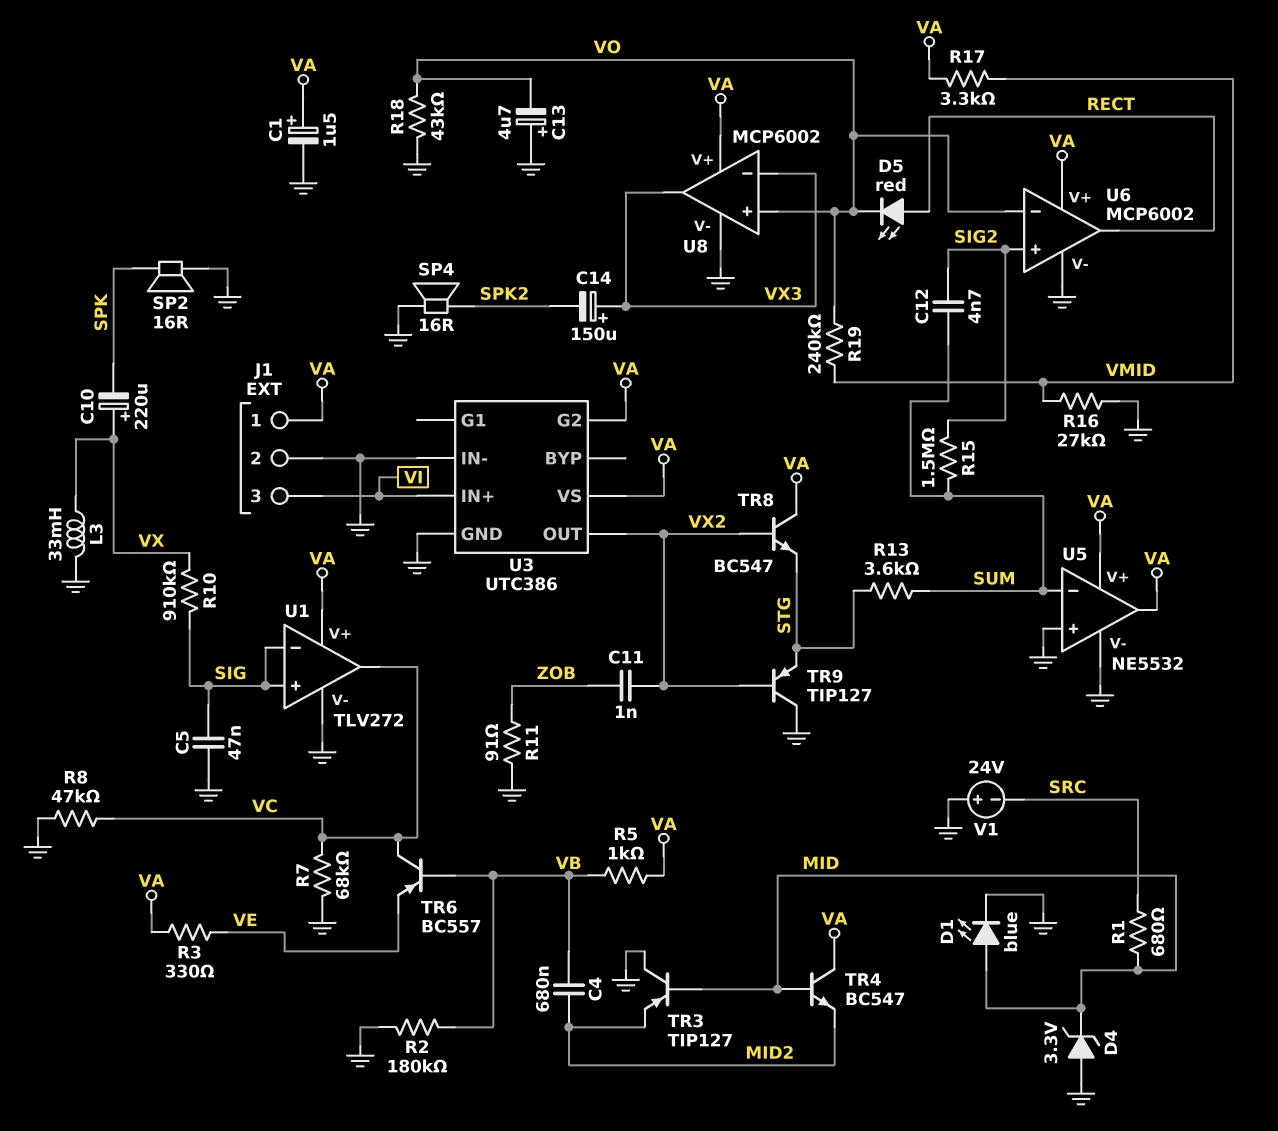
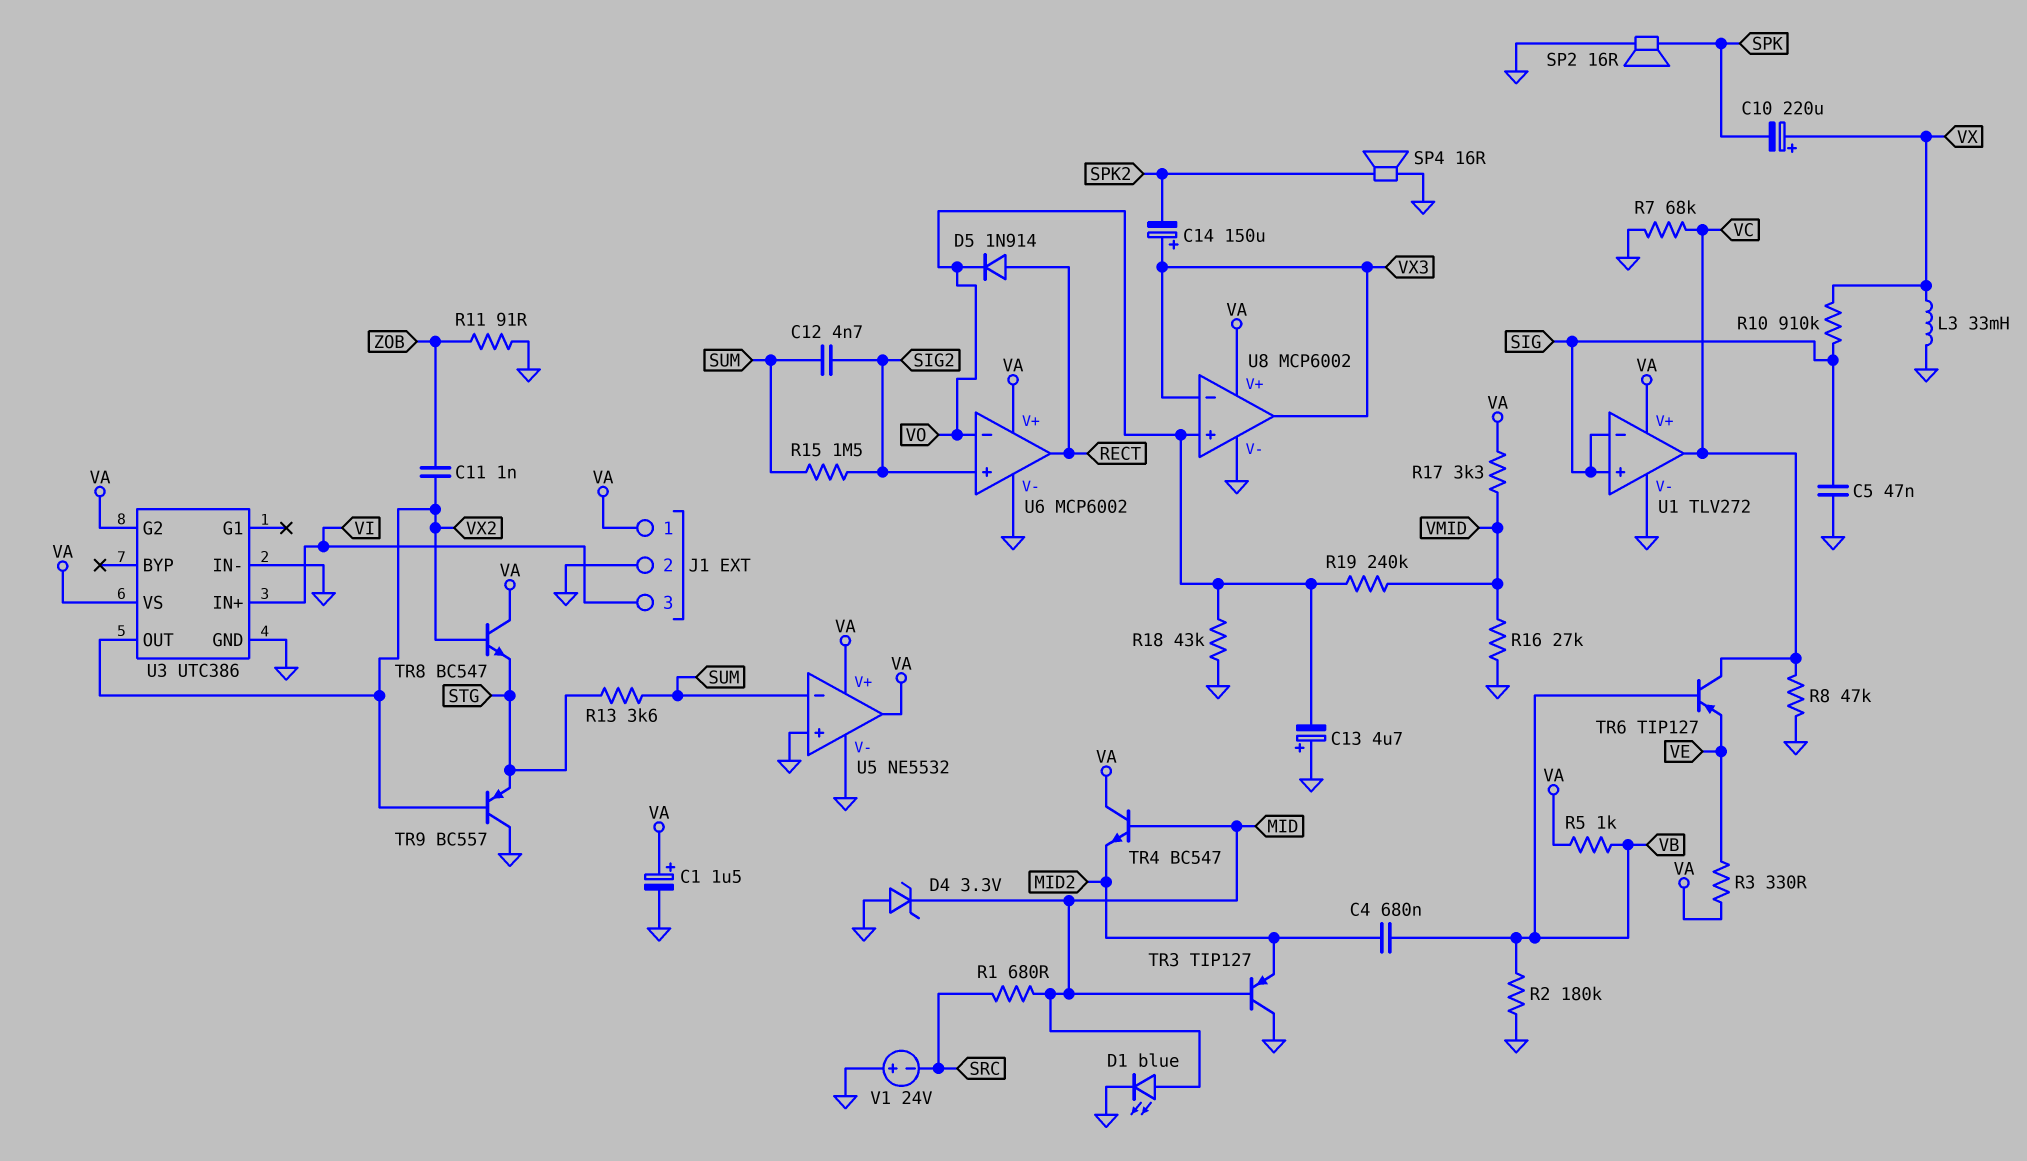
D5: LED red (A RECT, K VO) -> diode 1N914 (A RECT, K VO)
TR6: PNP BC557 (B VB, C VC, E VE) -> PNP TIP127 (B VB, C VC, E VE)
TR9: PNP TIP127 (B VX2, C GND, E STG) -> PNP BC557 (B VX2, C GND, E STG)

